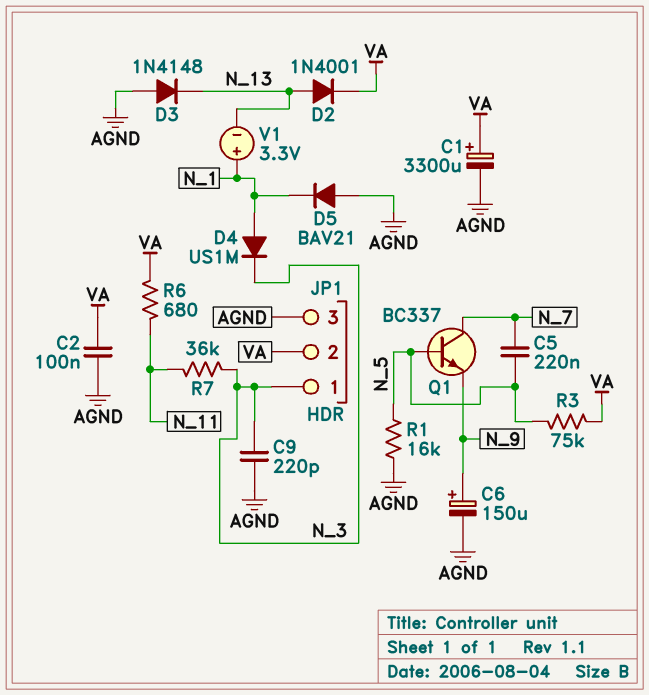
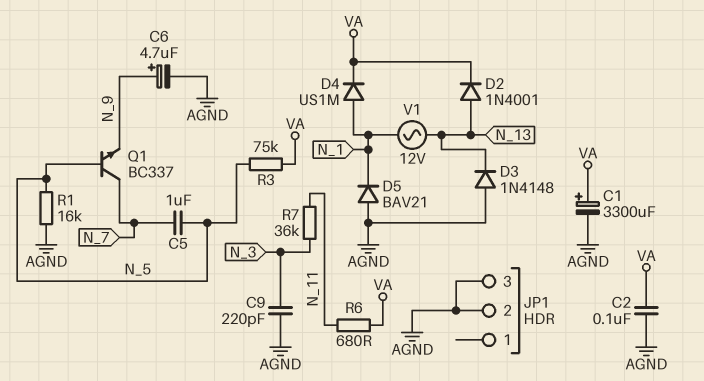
C5: 220nF (N_5, N_7) -> 1uF (N_5, N_7)
C6: 150uF (plus N_9, minus AGND) -> 4.7uF (plus N_9, minus AGND)
D4: diode US1M (A N_1, K N_3) -> diode US1M (A N_1, K VA)
JP1 pin 1: N_3 -> none
JP1 pin 2: VA -> AGND
V1: 3.3V (plus N_1, minus N_13) -> AC 12V (N_1, N_13)

